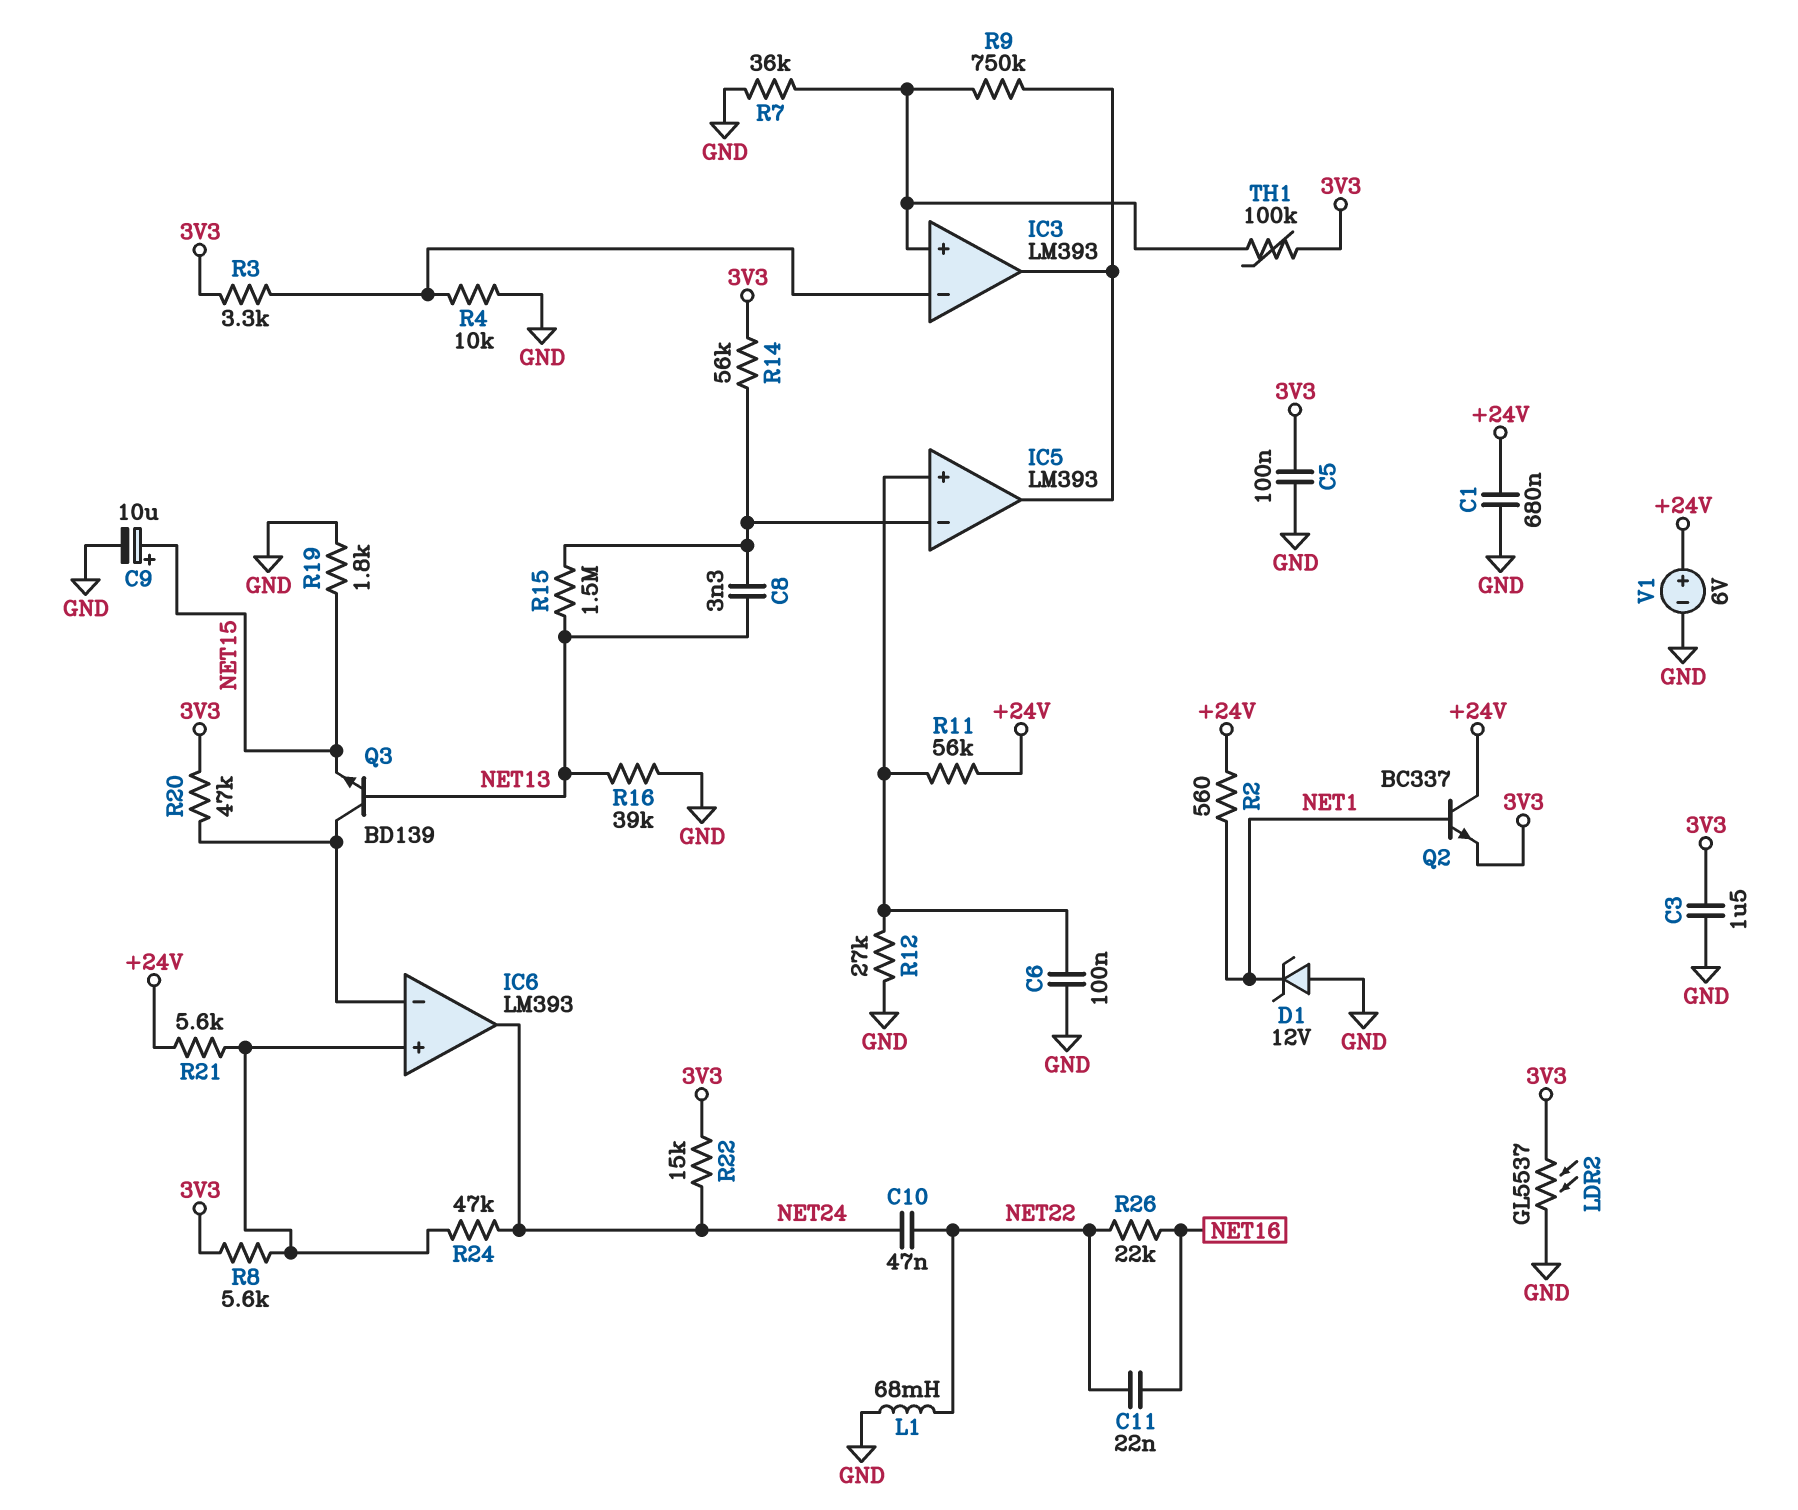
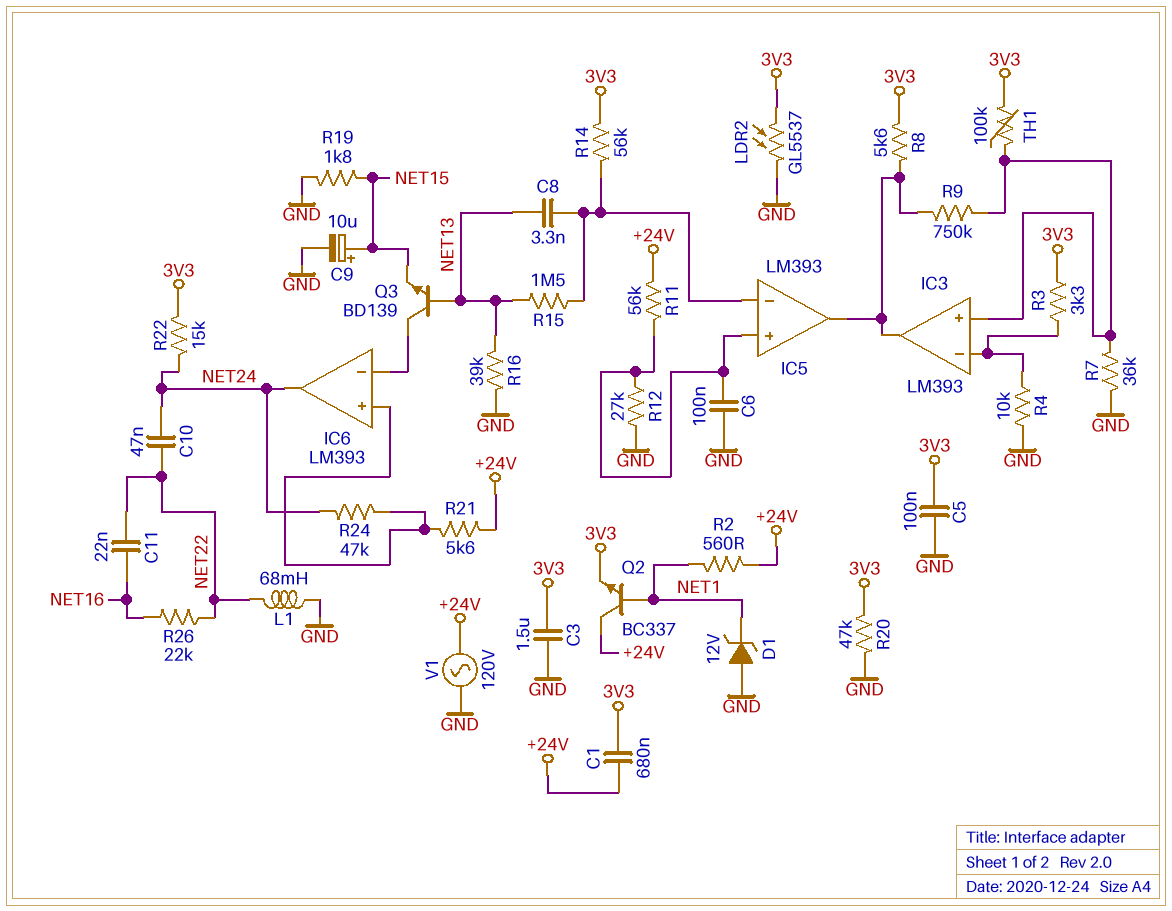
C1: 680nF (+24V, GND) -> 680nF (+24V, 3V3)
R8: 5.6k (3V3, IC6/in+) -> 5.6k (3V3, IC3/out)
R20: 47k (3V3, IC6/in-) -> 47k (3V3, GND)
V1: 6V (plus +24V, minus GND) -> AC 120V (+24V, GND)

